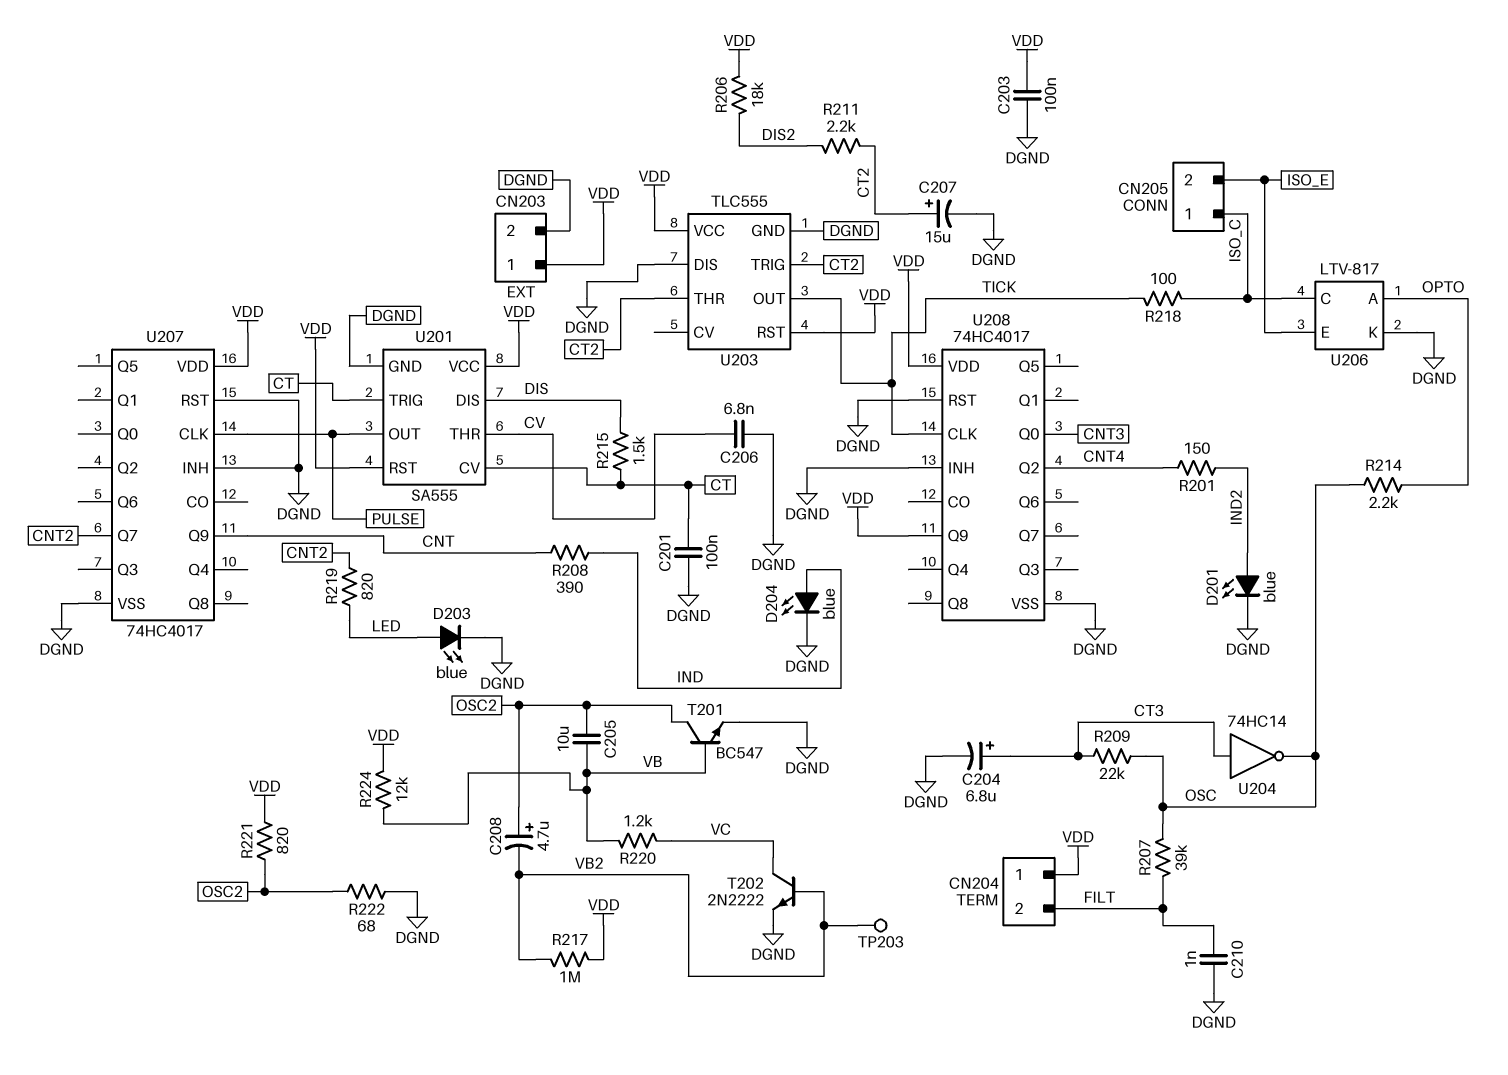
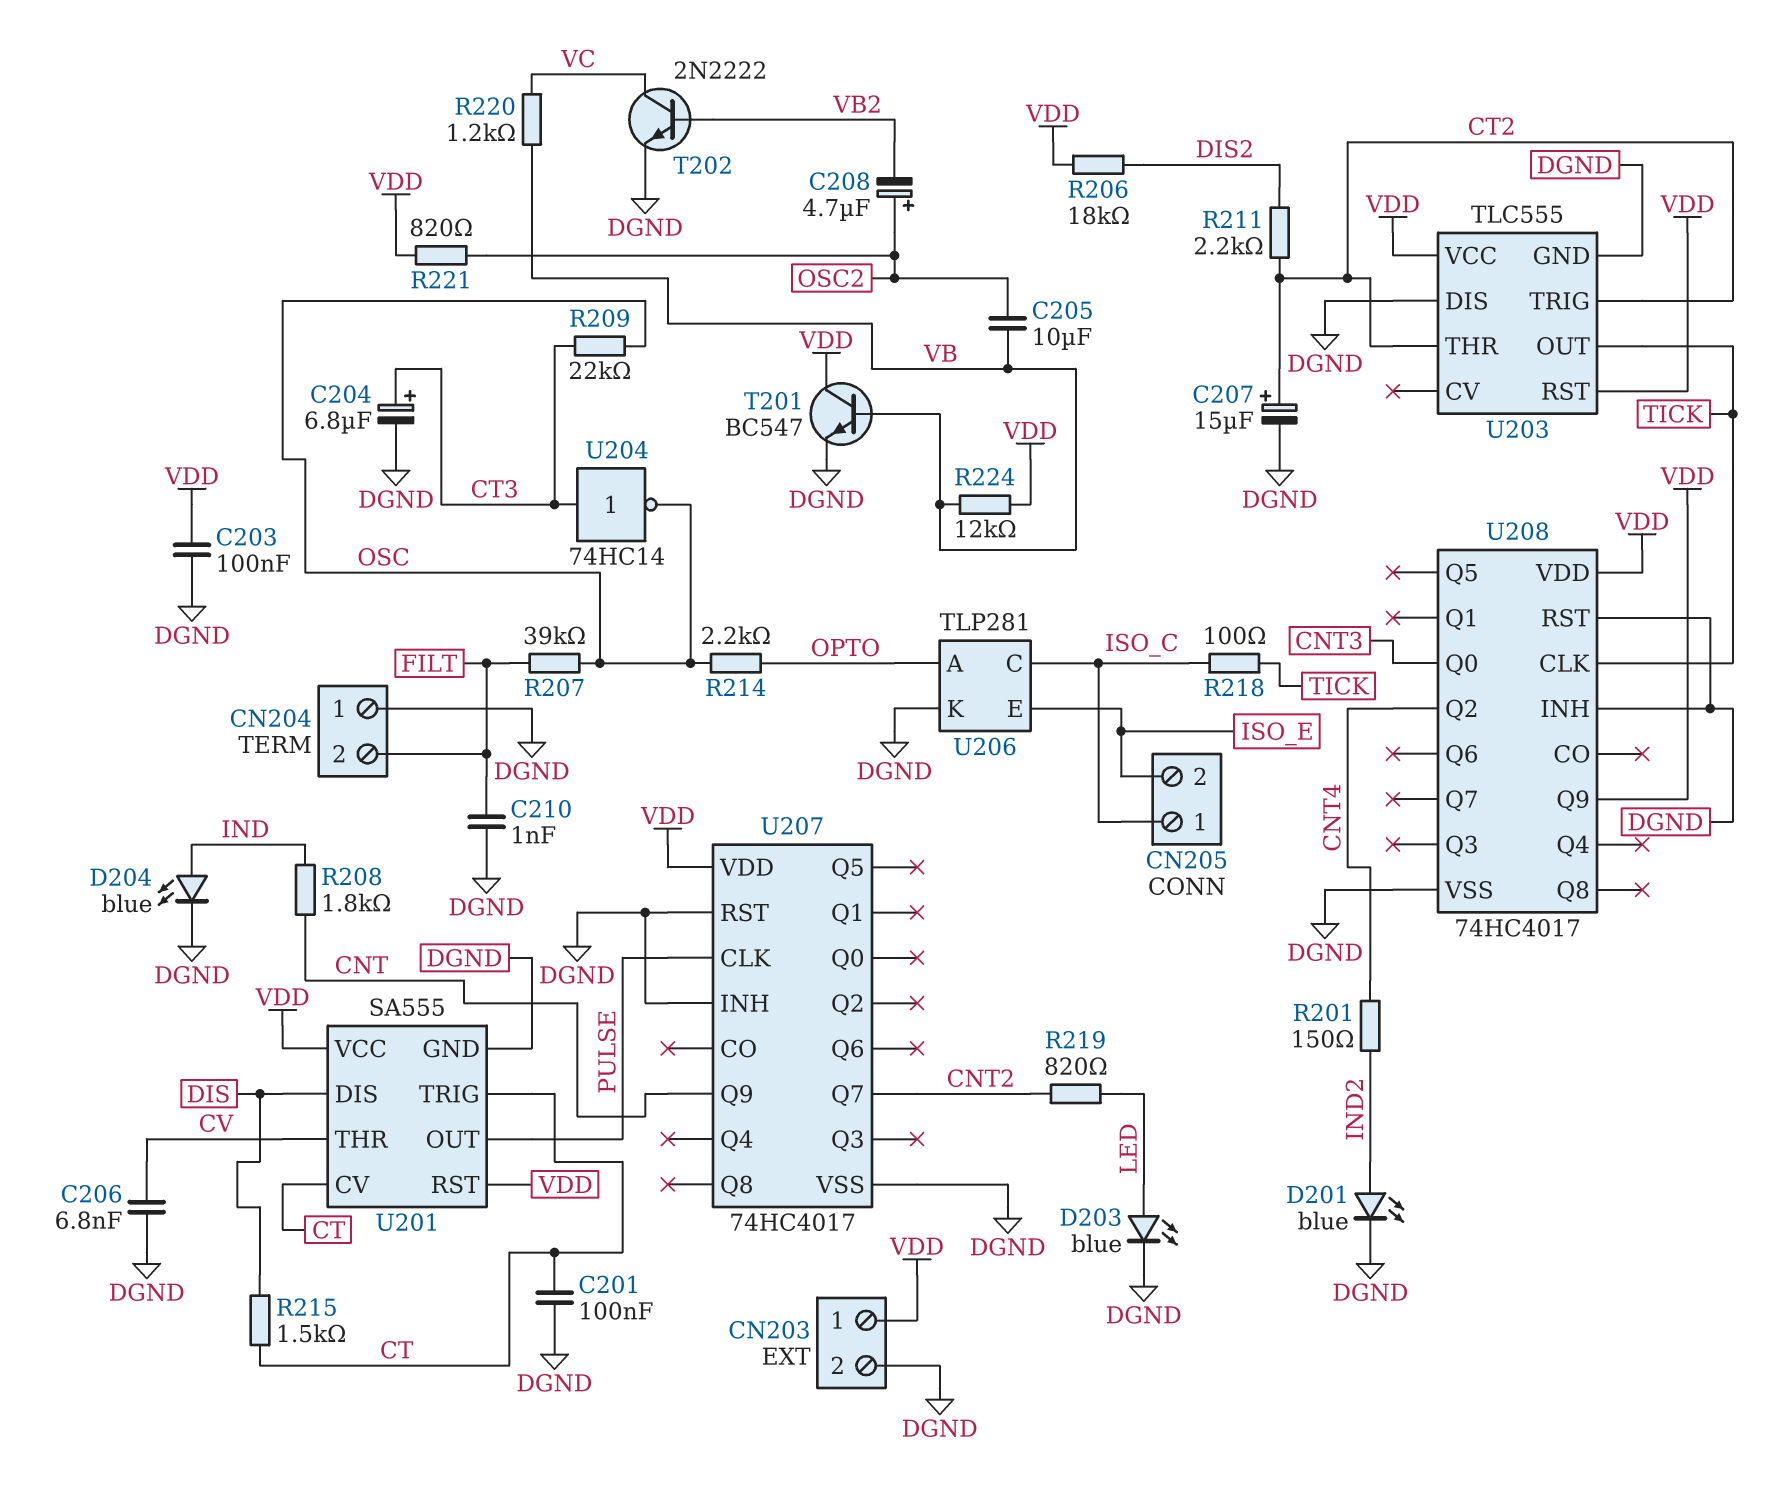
CN204 pin 1: VDD -> DGND
R208: 390 (CNT, IND) -> 1.8k (CNT, IND)
R217: 1M (VB2, VDD) -> none
R222: 68 (DGND, OSC2) -> none
T201: NPN BC547 (B VB, C OSC2, E DGND) -> NPN BC547 (B VB, C VDD, E DGND)
TP203: test point (VB2) -> none
U206: LTV-817 -> TLP281

